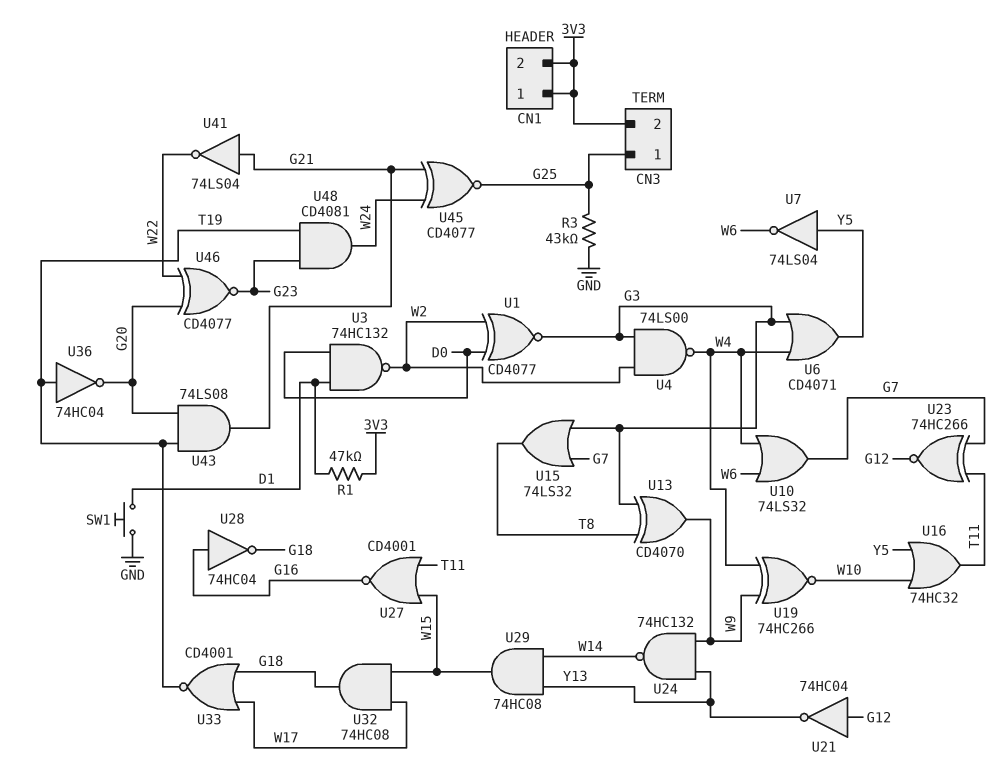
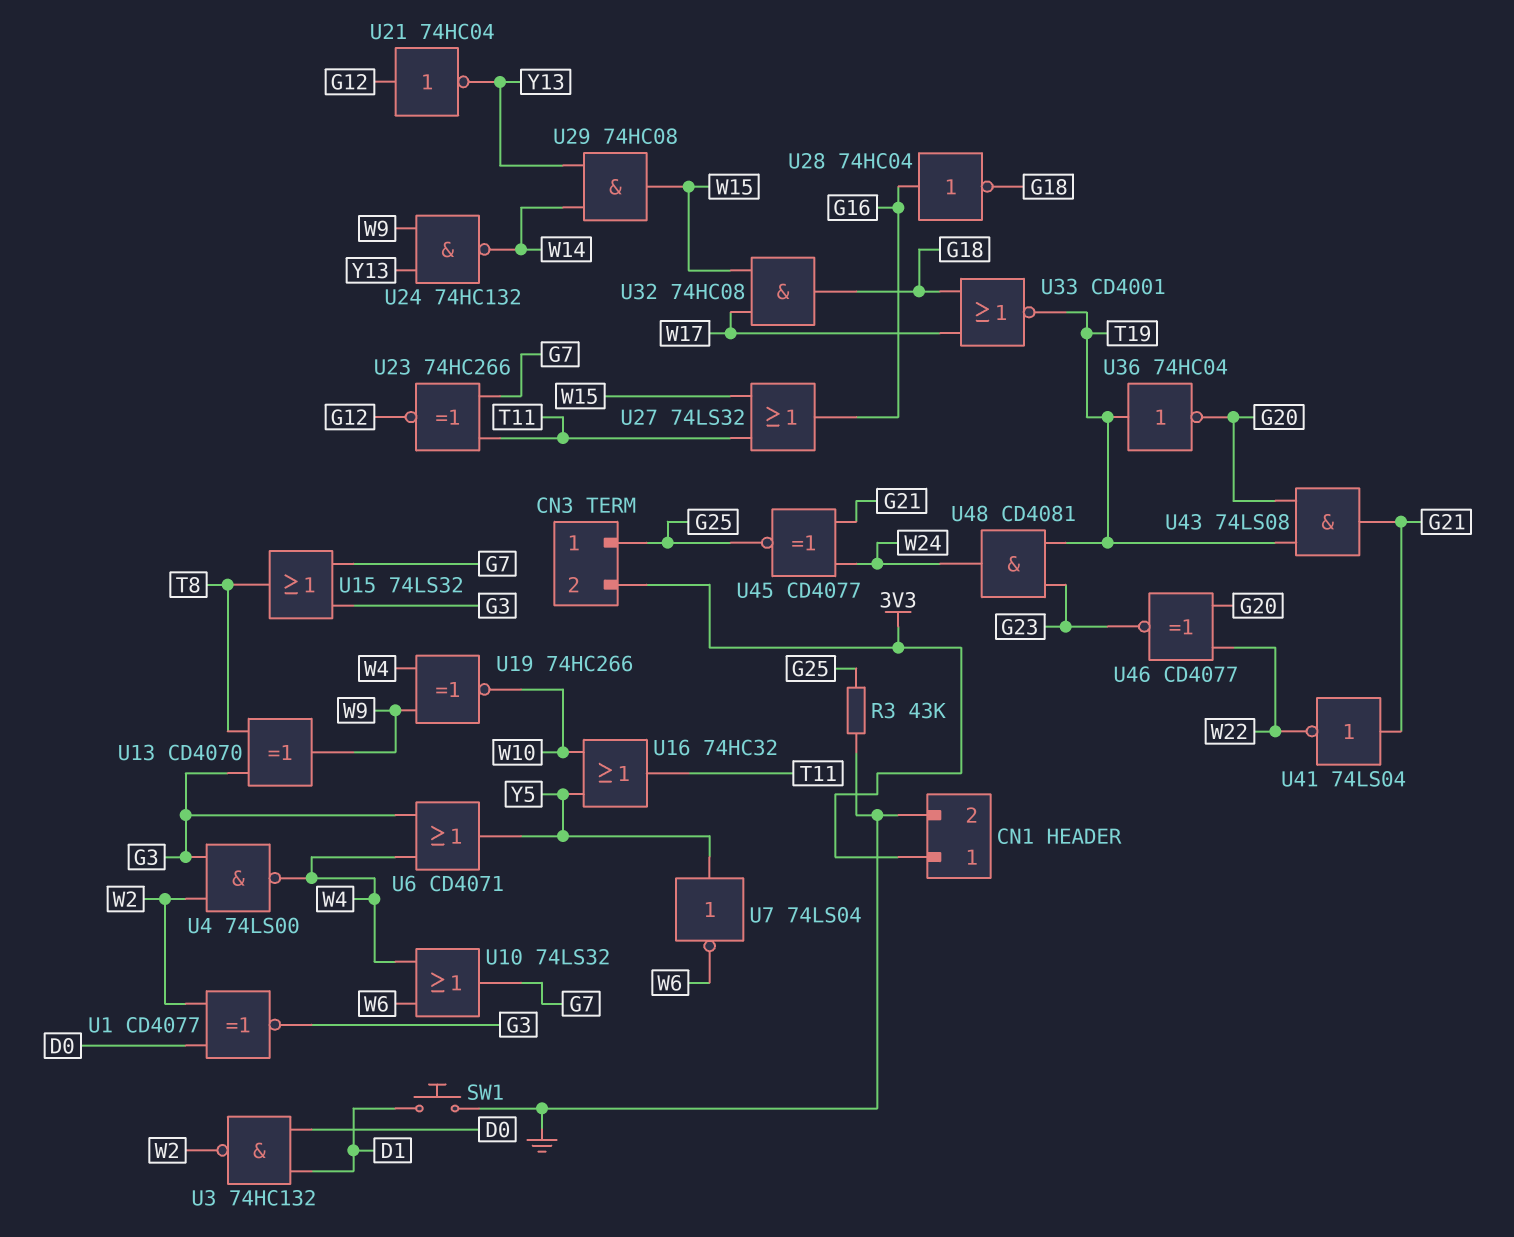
CN1 pin 2: 3V3 -> GND
R1: 47k (3V3, D1) -> none
U27: NOR CD4001 (in T11, in W15, out G16) -> OR 74LS32 (in T11, in W15, out G16)

